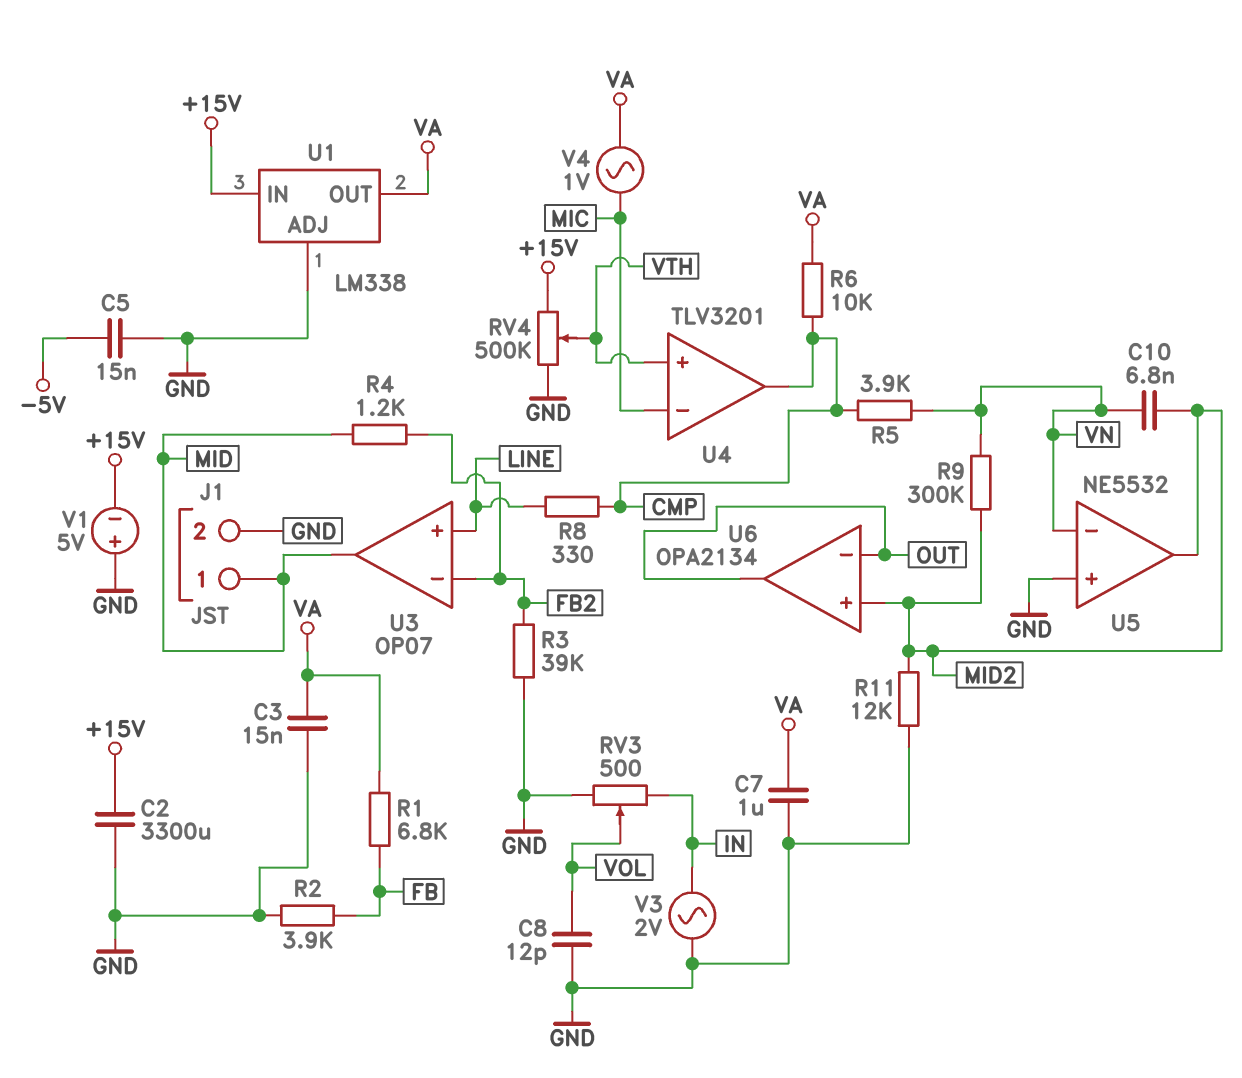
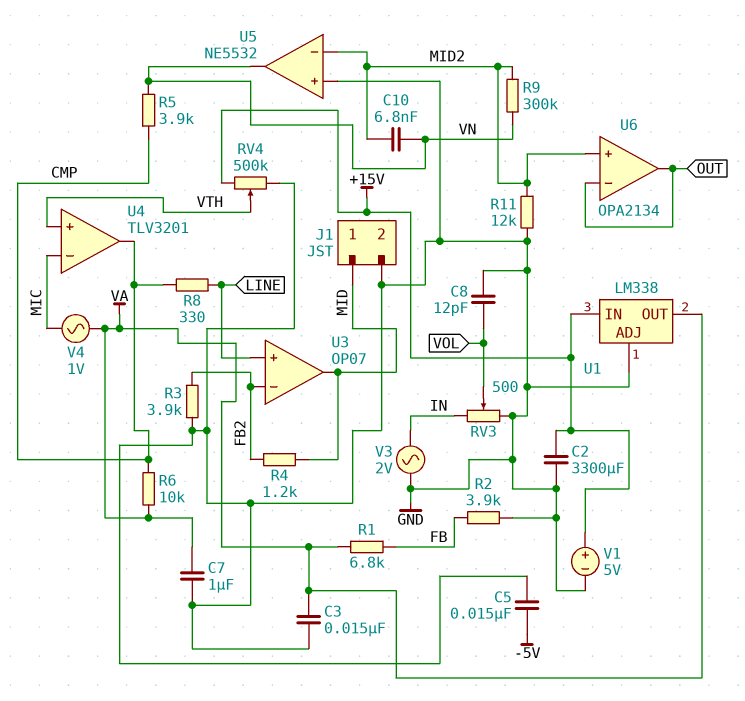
R3: 39k (FB2, GND) -> 3.9k (FB2, GND)
U5 pin in-: VN -> MID2
U5 pin out: MID2 -> VN
V1: 5V (plus GND, minus +15V) -> 5V (plus +15V, minus GND)

